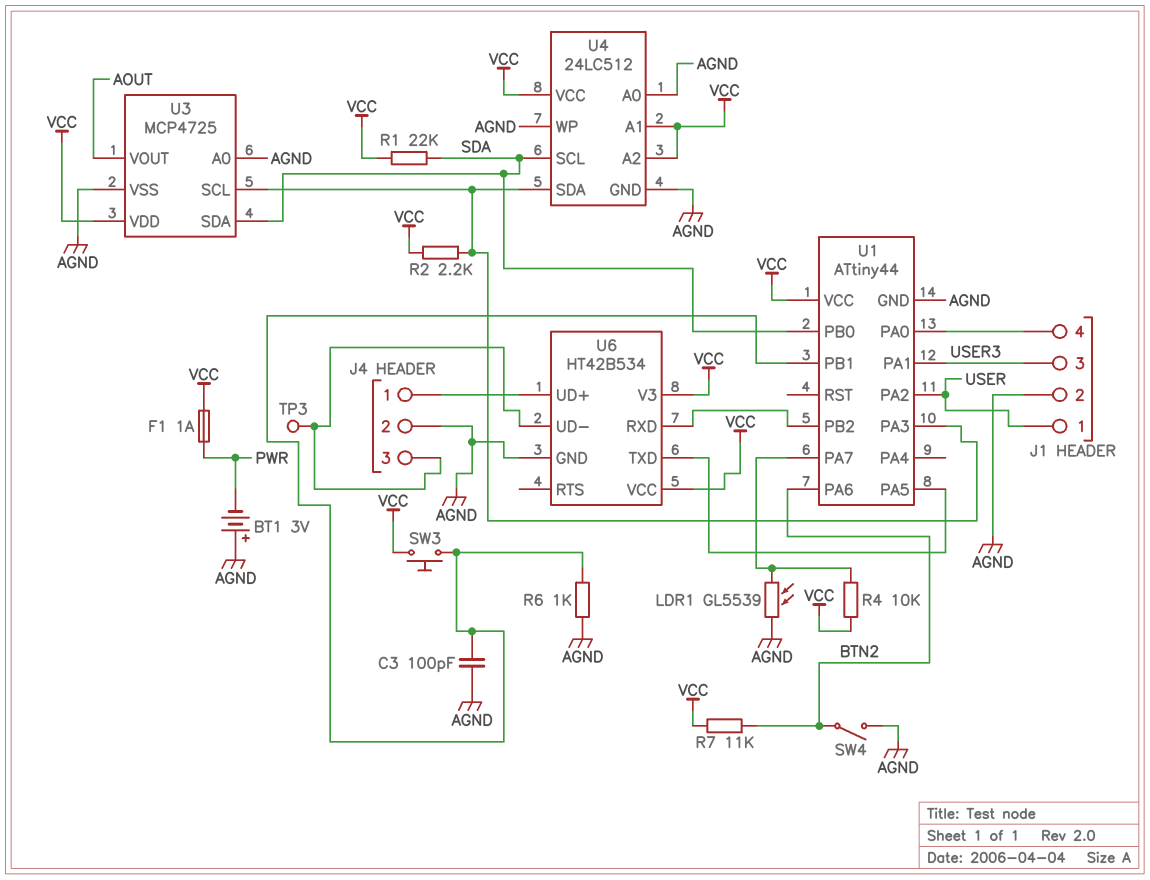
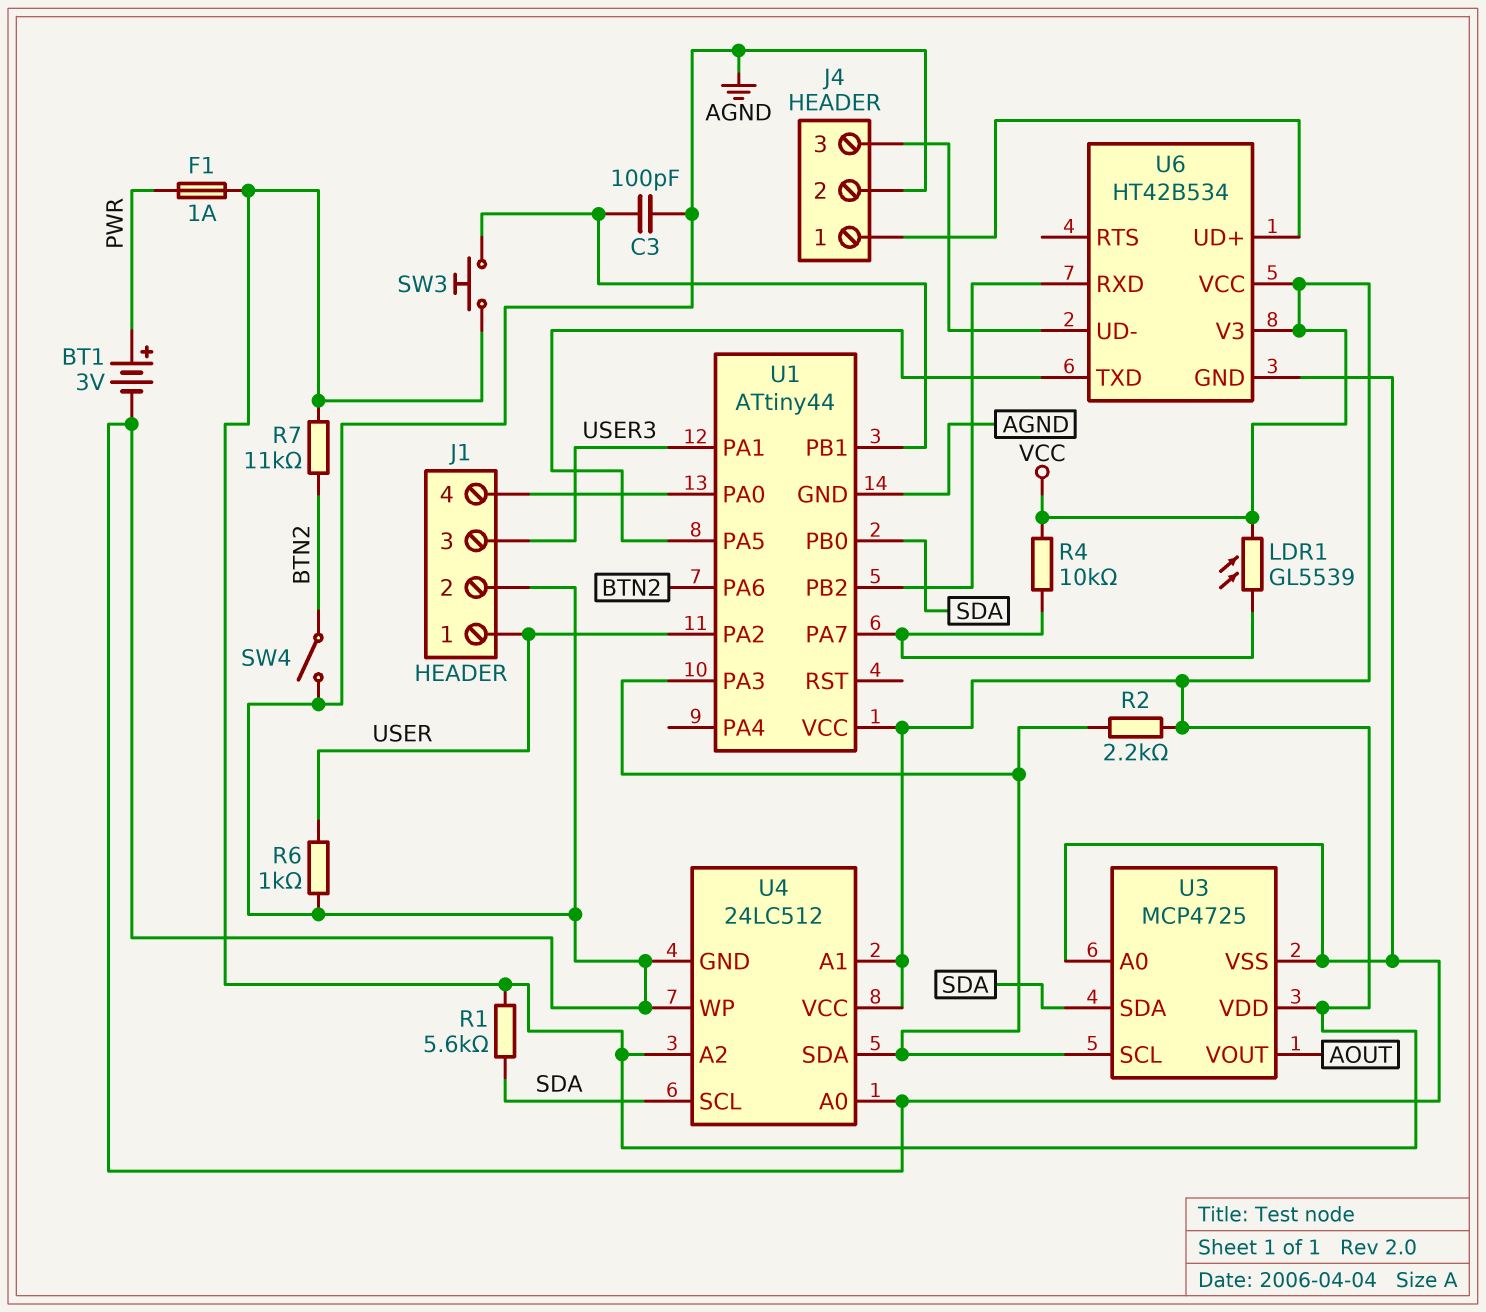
BT1: 3V (plus AGND, minus PWR) -> 3V (plus PWR, minus AGND)
LDR1: GL5539 (AGND, U1/PA7) -> GL5539 (U1/PA7, VCC)
R1: 22k (SDA, VCC) -> 5.6k (SDA, VCC)
R6: 1k (AGND, U1/PB1) -> 1k (AGND, USER)
TP3: test point (J4/3) -> none

